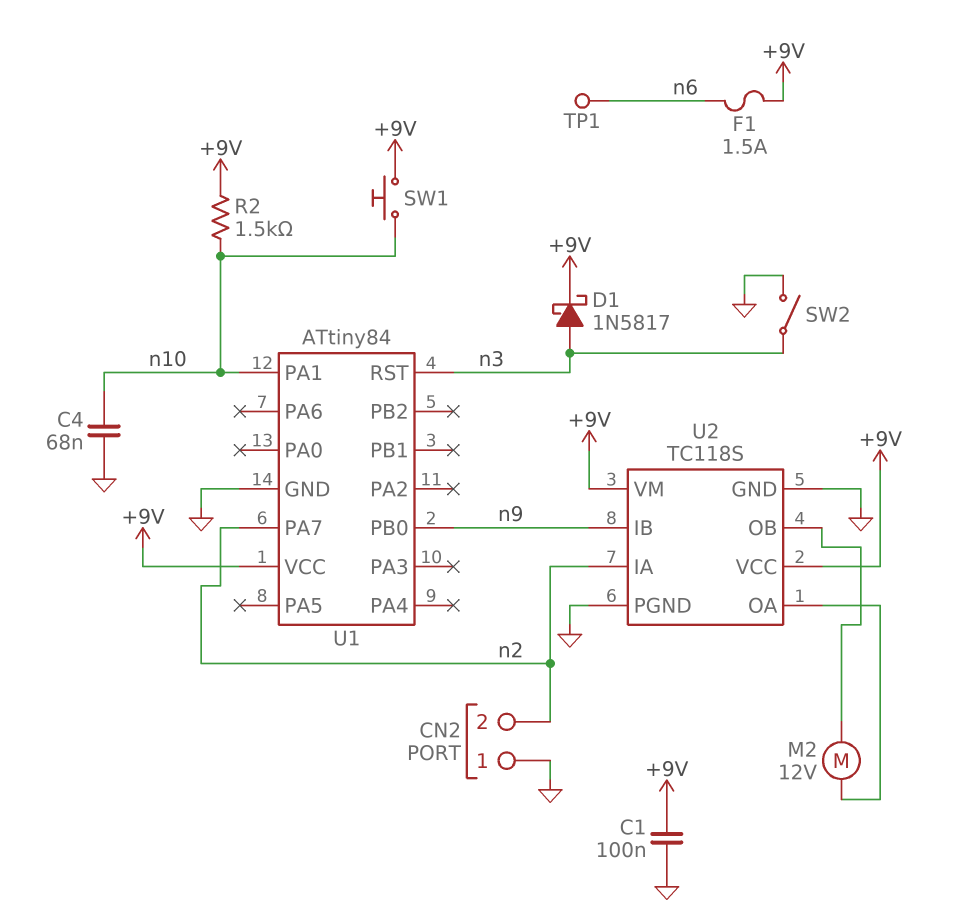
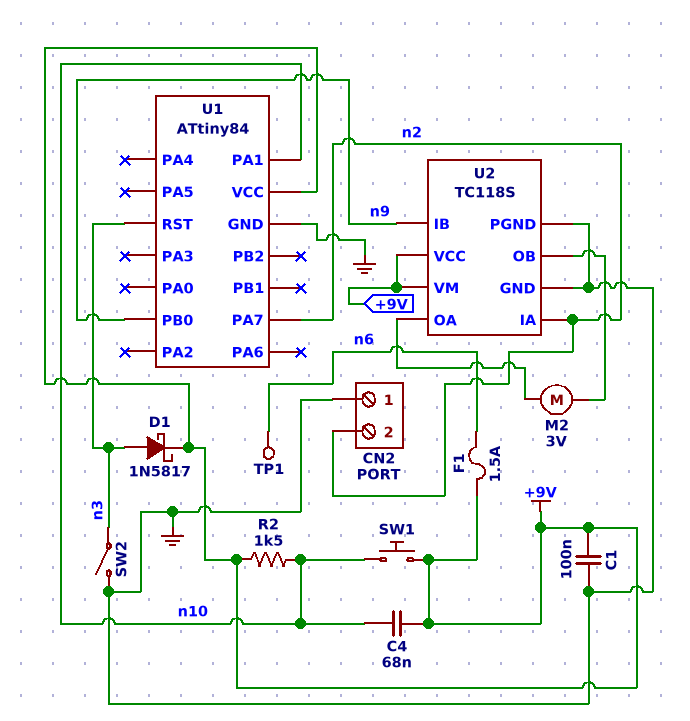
C4: 68nF (GND, n10) -> 68nF (+9V, n10)
M2: motor 12V (U2/OA, U2/OB) -> motor 3V (U2/OA, U2/OB)

